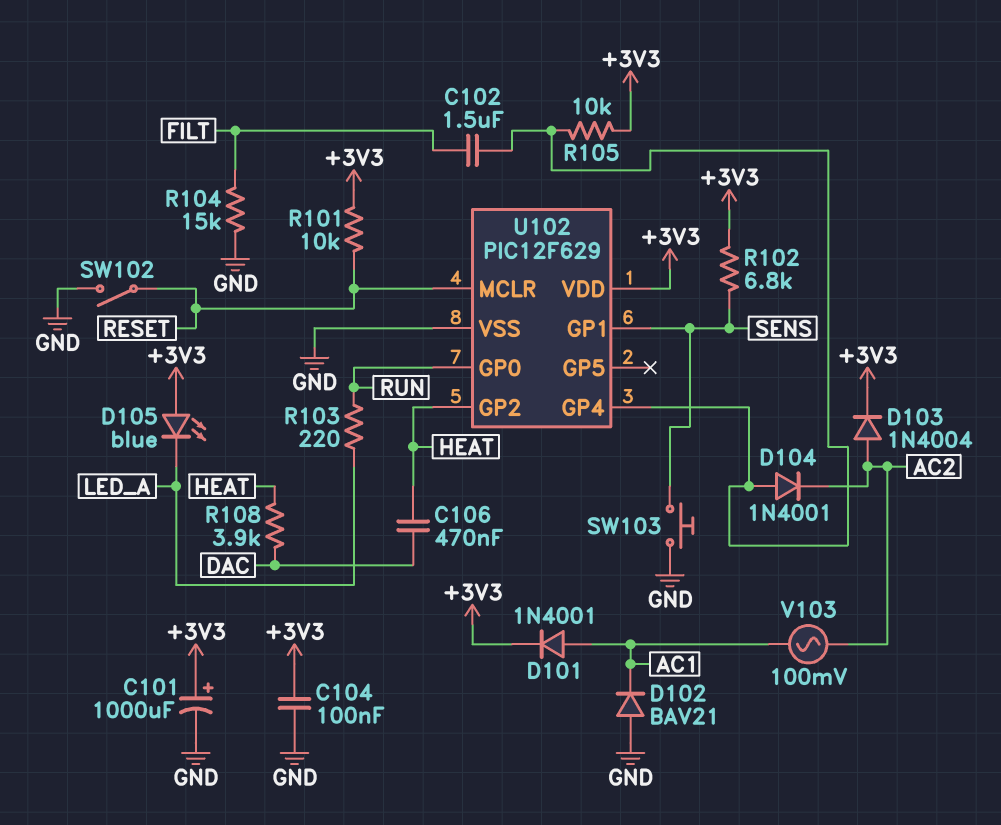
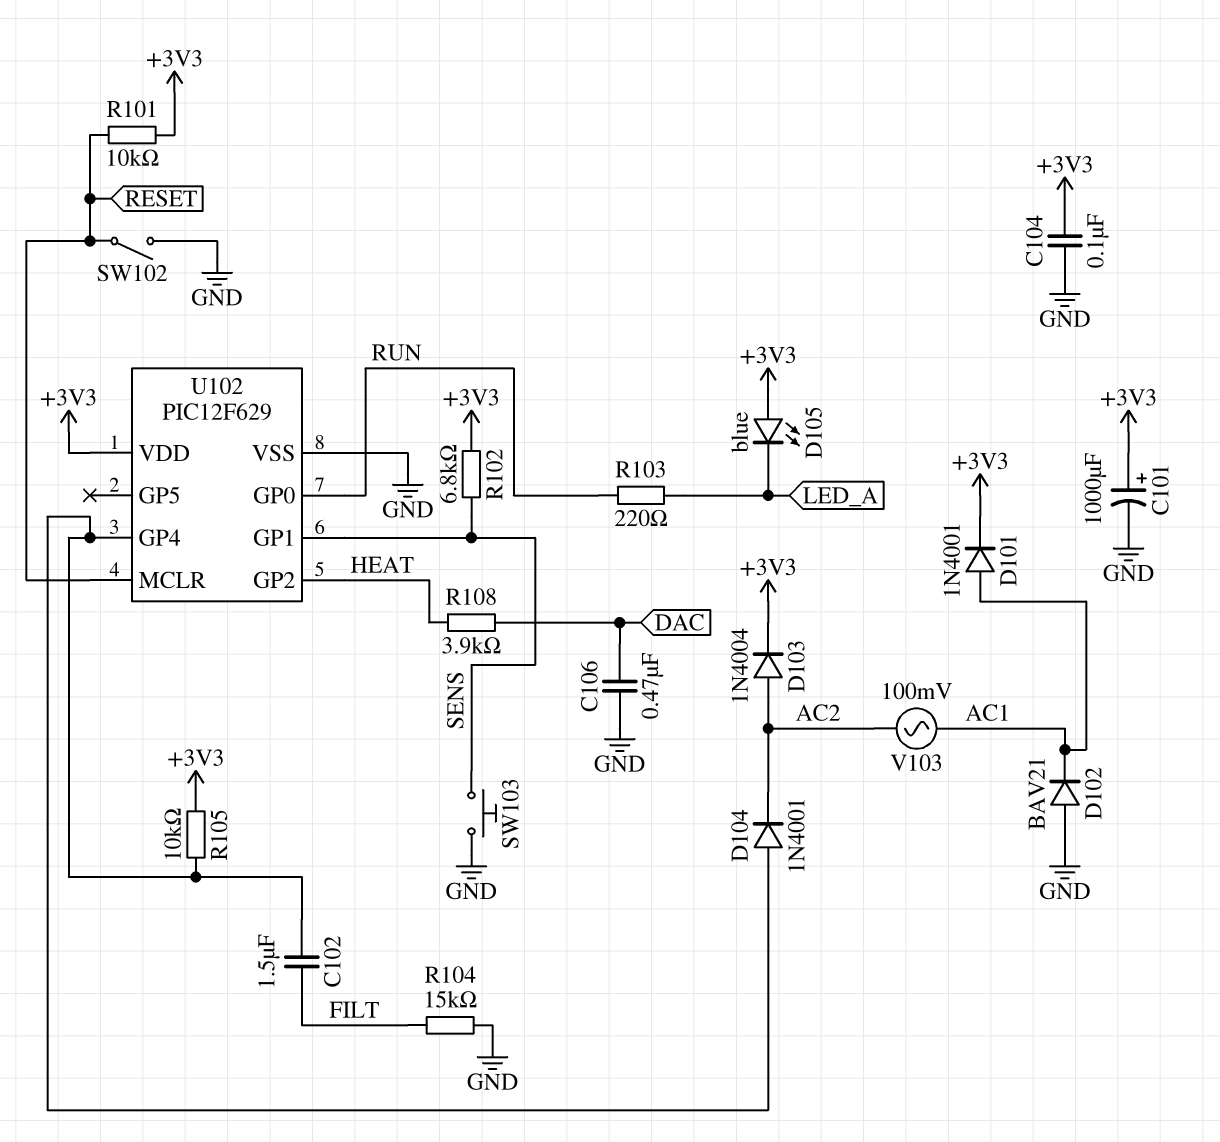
C106: 470nF (DAC, HEAT) -> 470nF (DAC, GND)

